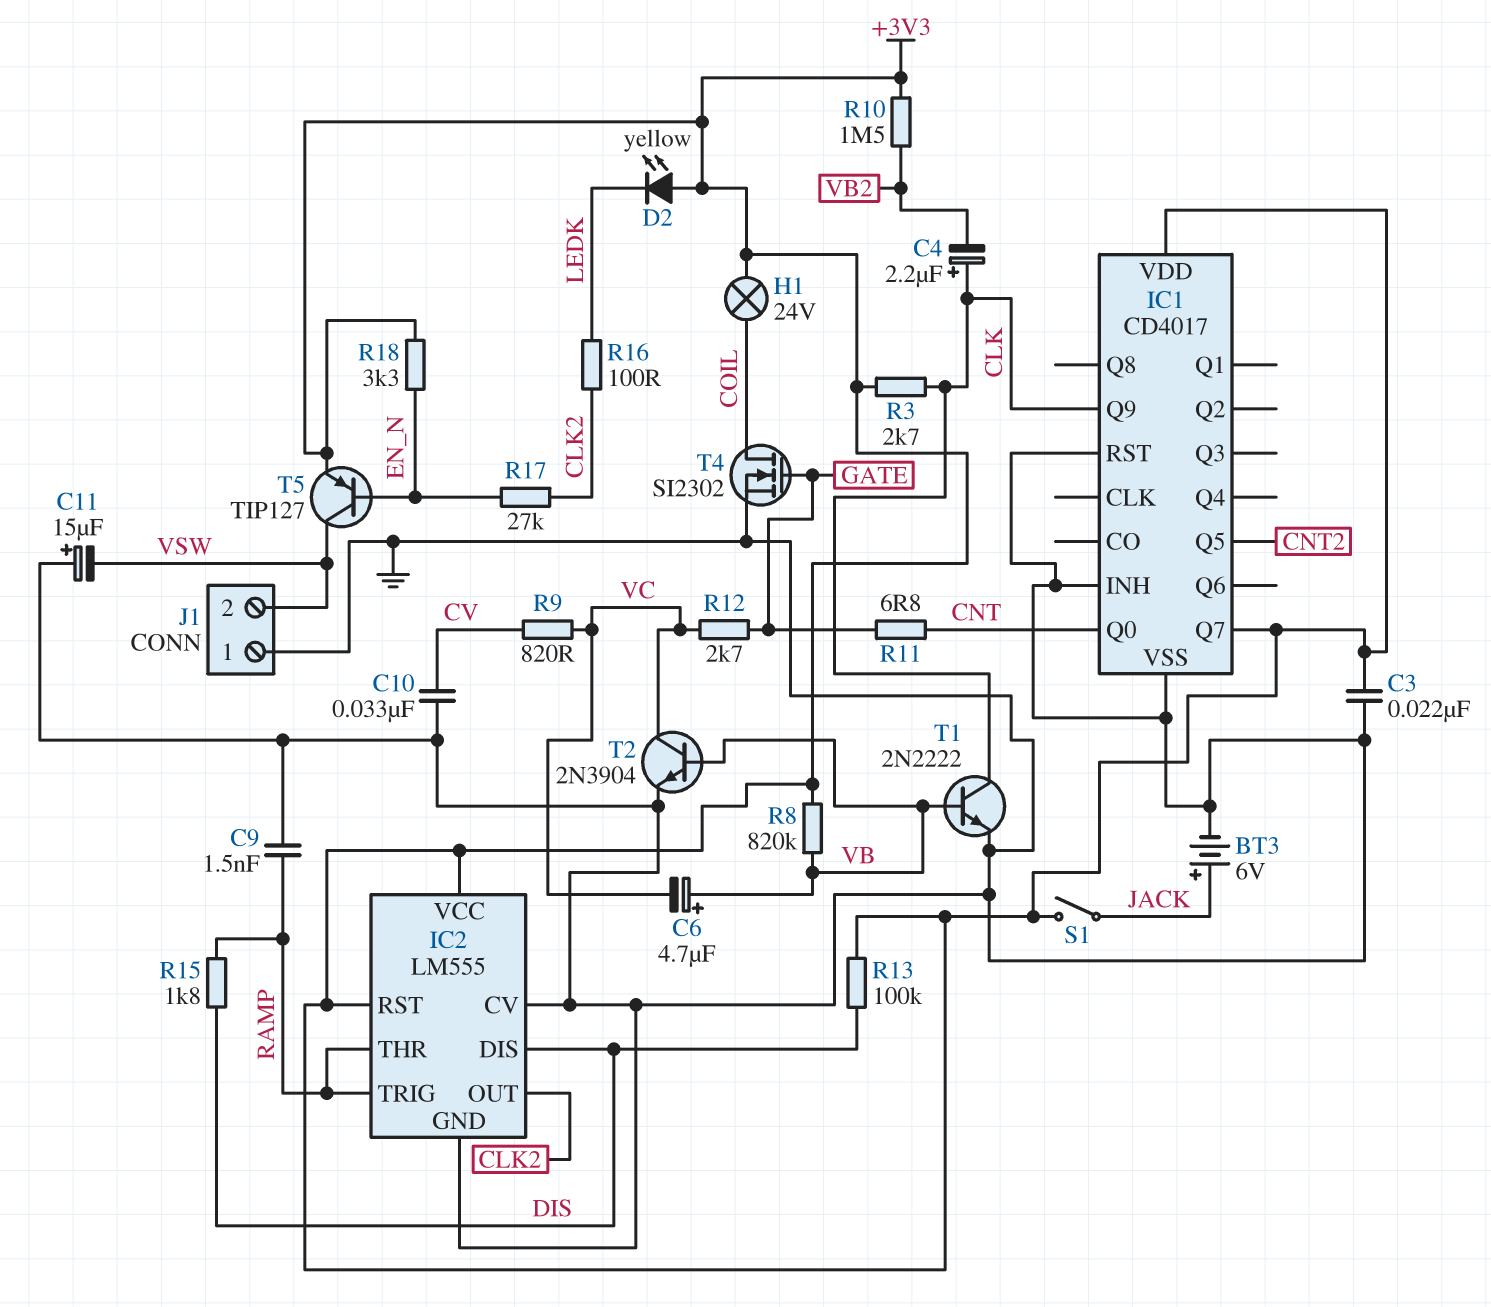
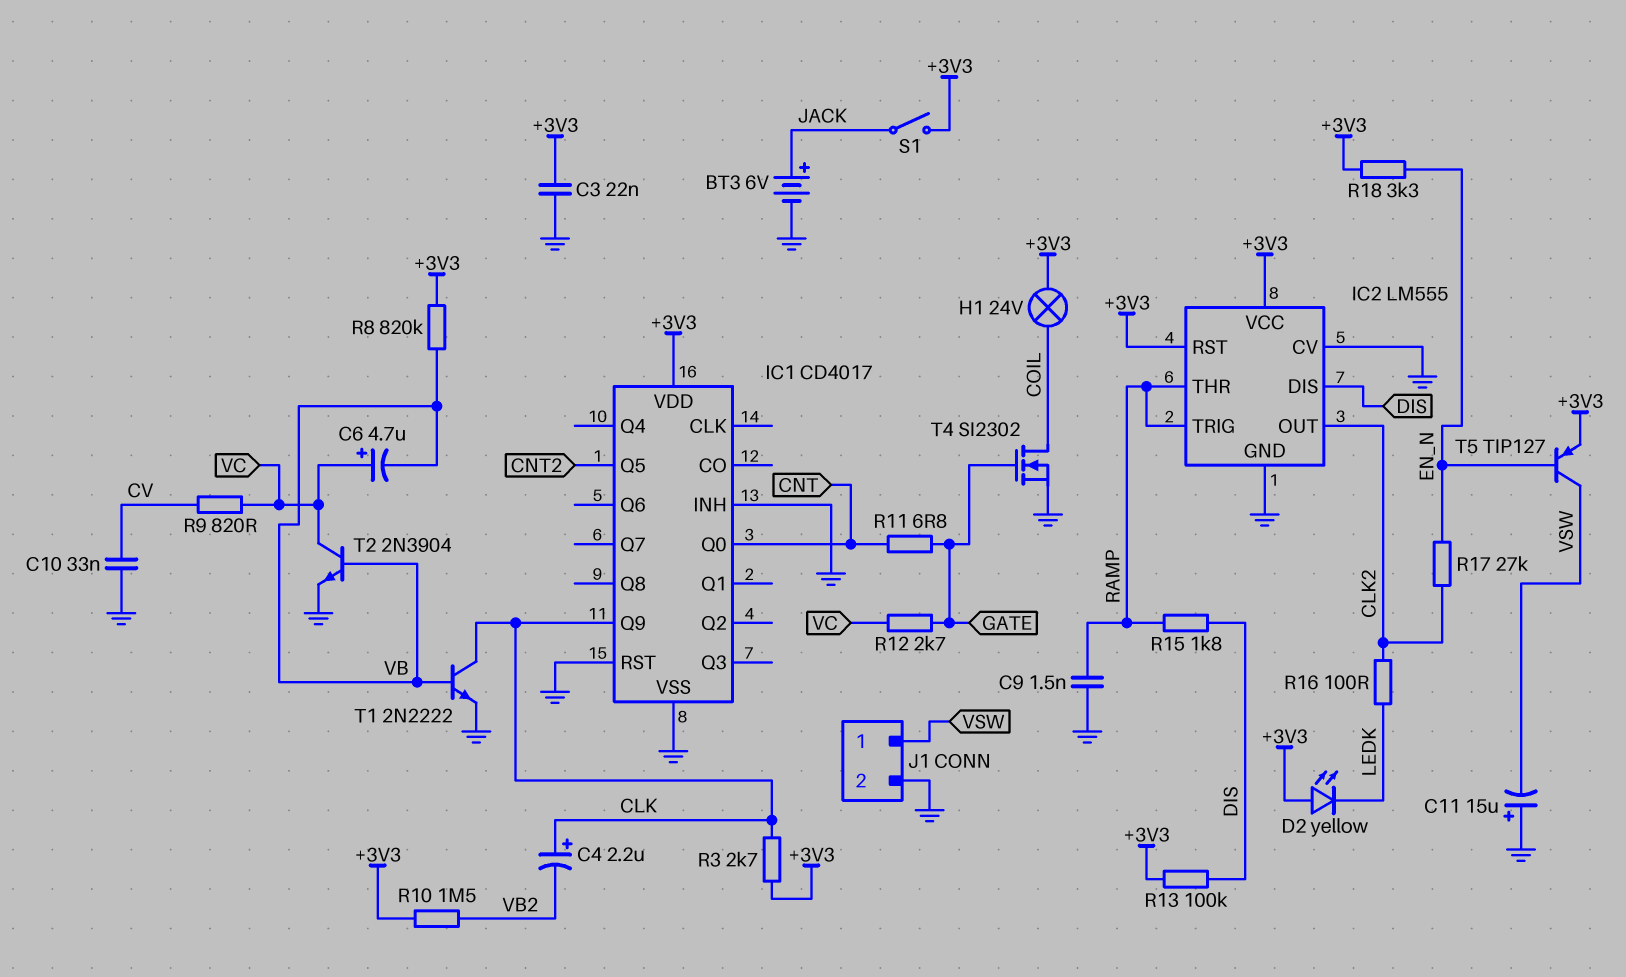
C6: 4.7uF (plus VB, minus VC) -> 4.7uF (plus VC, minus VB)
IC1 pin Q7: +3V3 -> none
J1 pin 1: GND -> VSW
J1 pin 2: VSW -> GND

